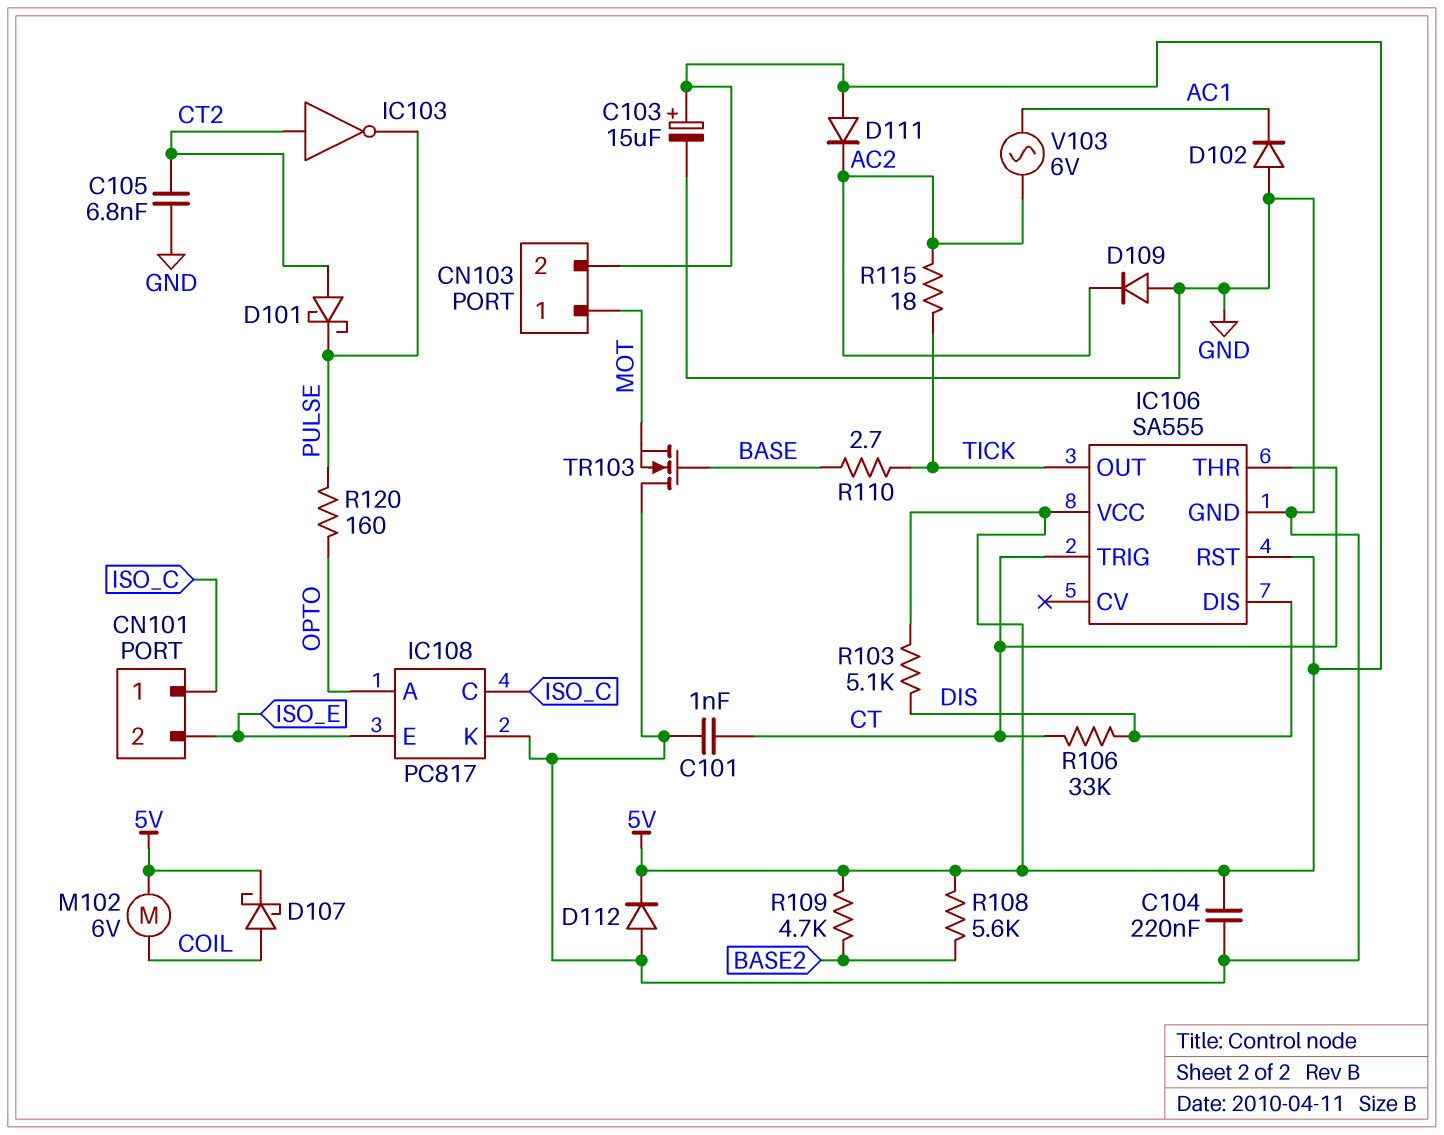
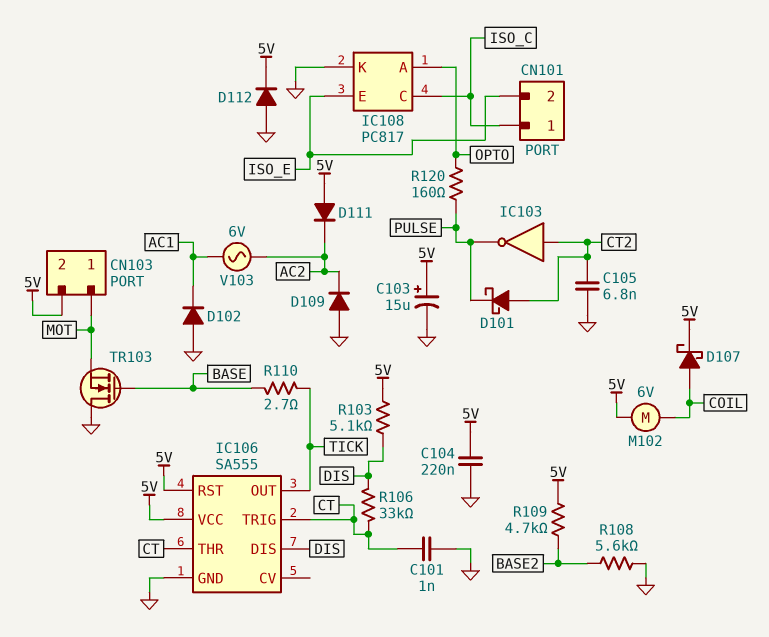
R108: 5.6k (5V, BASE2) -> 5.6k (BASE2, GND)
R115: 18 (AC2, TICK) -> none

